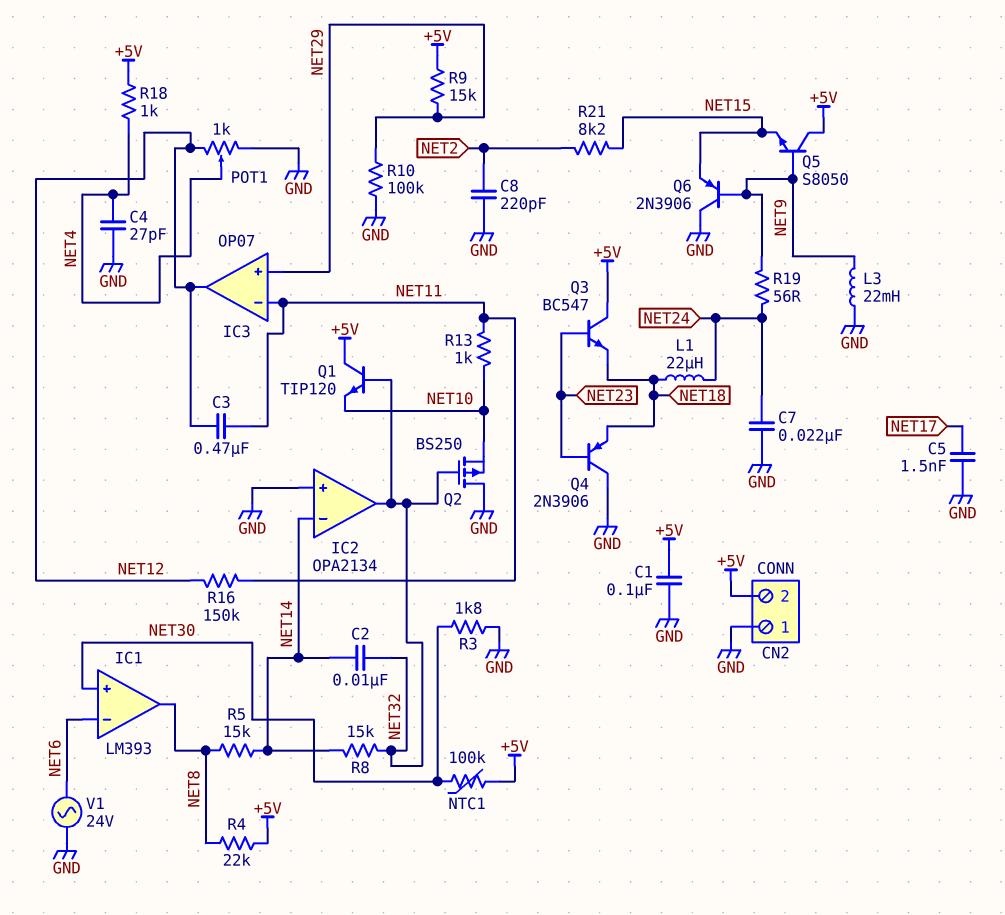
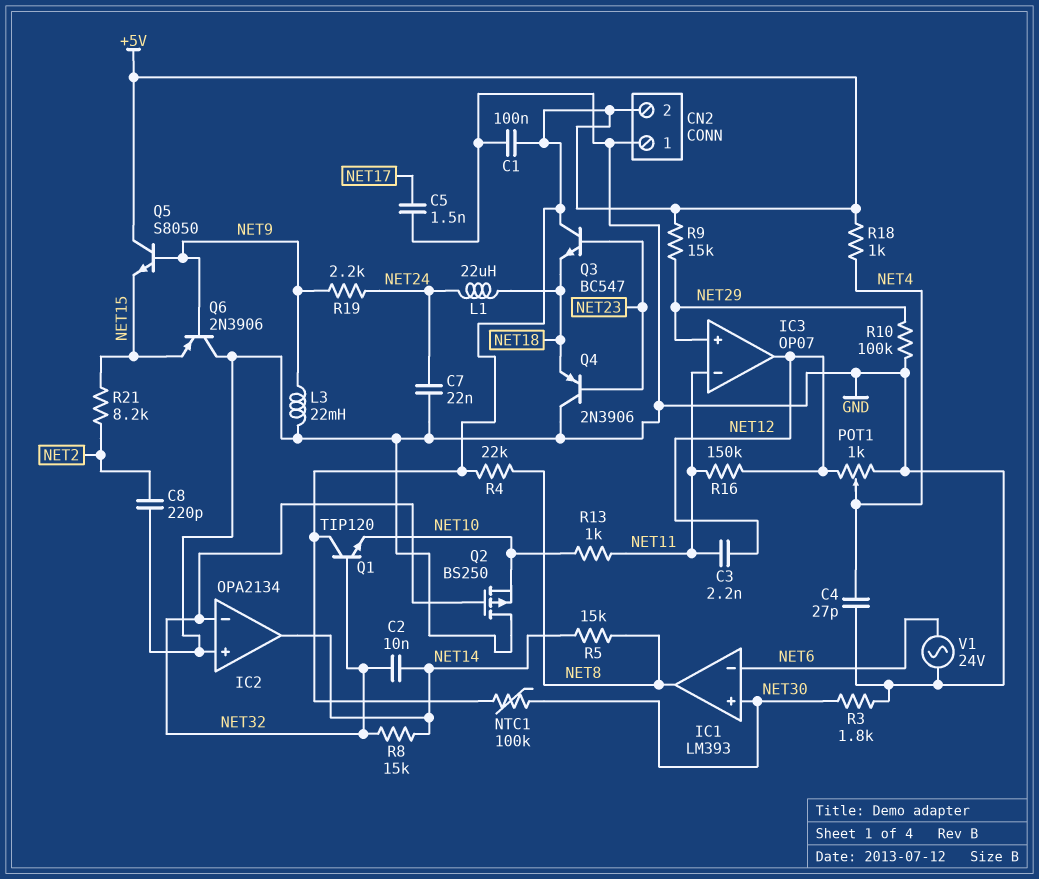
C3: 470nF (NET11, NET12) -> 2.2nF (NET11, NET12)
IC2 pin in-: NET14 -> NET32
IC2 pin out: NET32 -> NET14
R19: 56 (NET9, NET24) -> 2.2k (NET9, NET24)

